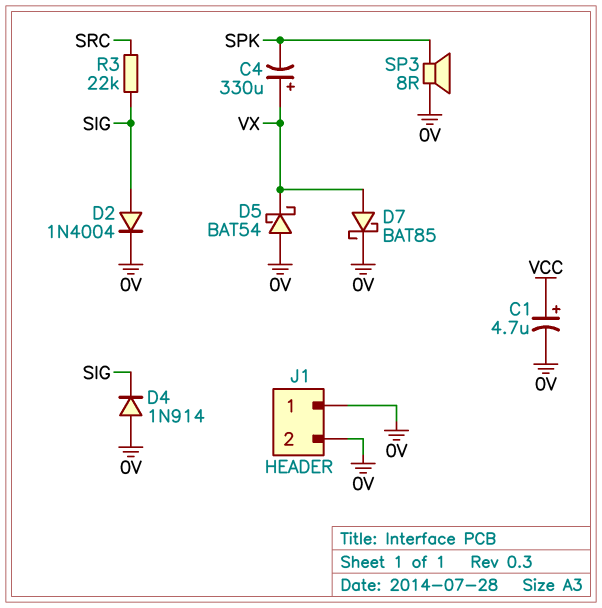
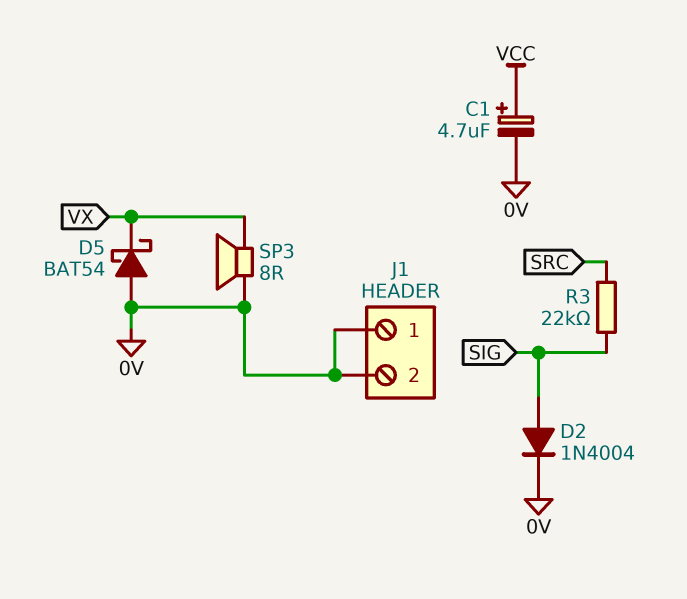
C4: 330uF (plus VX, minus SPK) -> none
D4: diode 1N914 (A 0V, K SIG) -> none
D7: schottky BAT85 (A VX, K 0V) -> none
SP3: speaker 8R (0V, SPK) -> speaker 8R (0V, VX)

